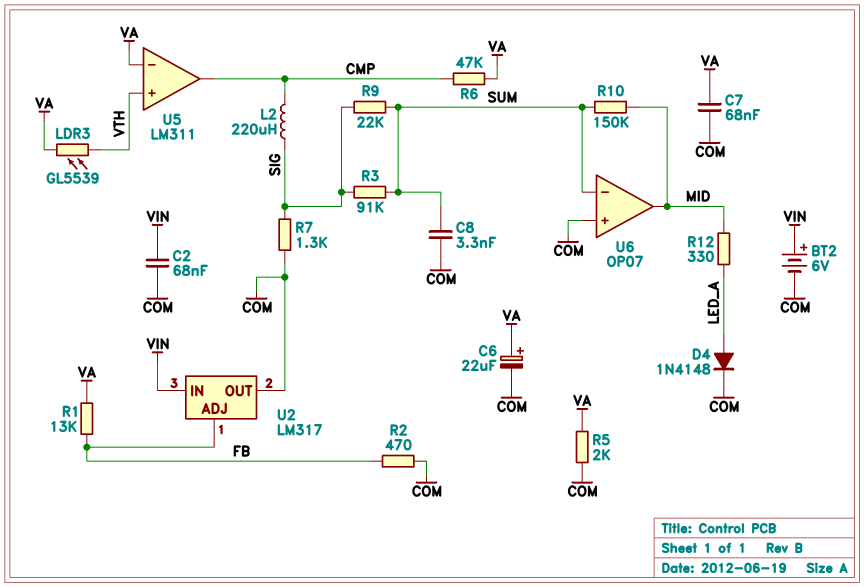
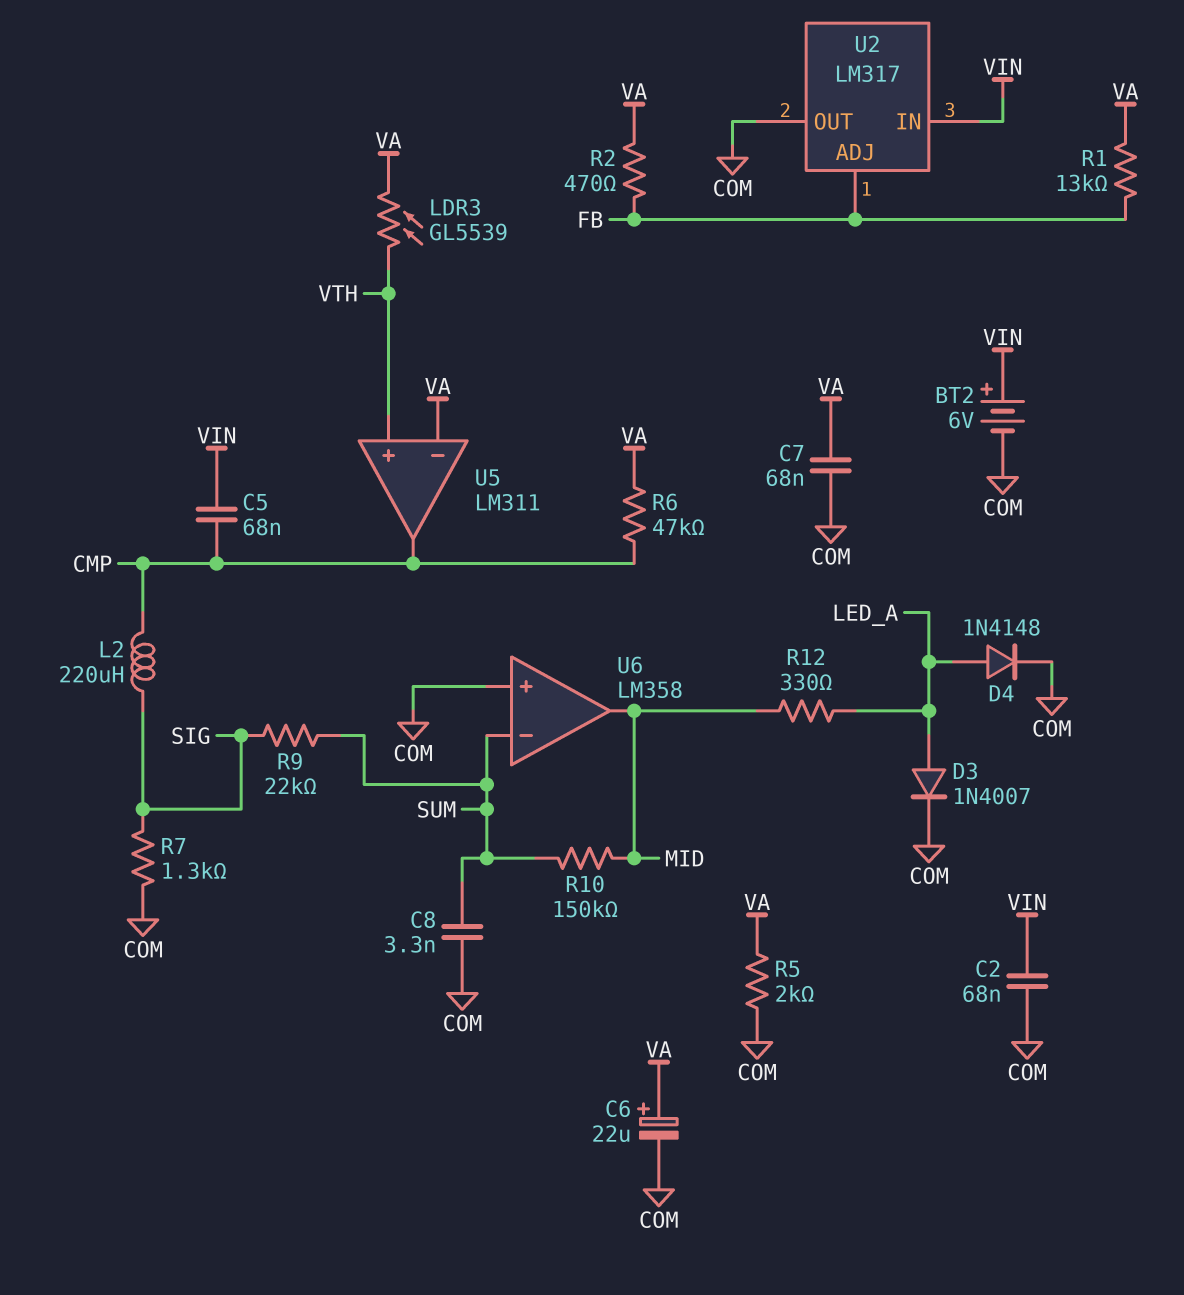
C5: none -> 68nF (CMP, VIN)
D3: none -> diode 1N4007 (A LED_A, K COM)
R2: 470 (COM, FB) -> 470 (FB, VA)
R3: 91k (SIG, SUM) -> none
U6: OP07 -> LM358

